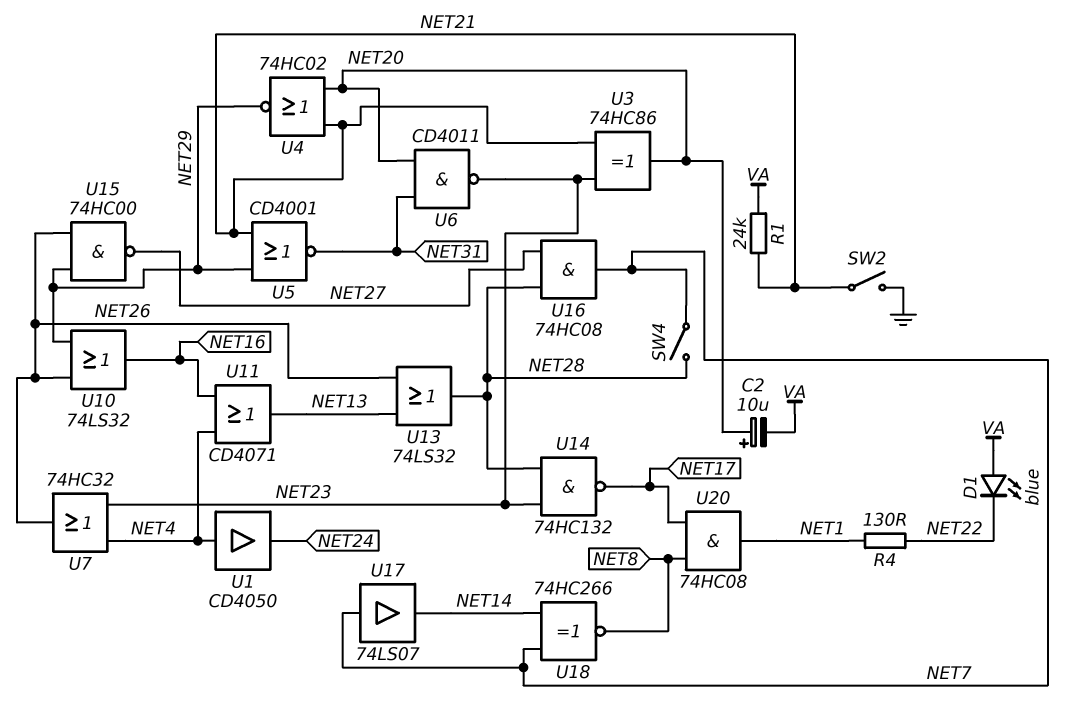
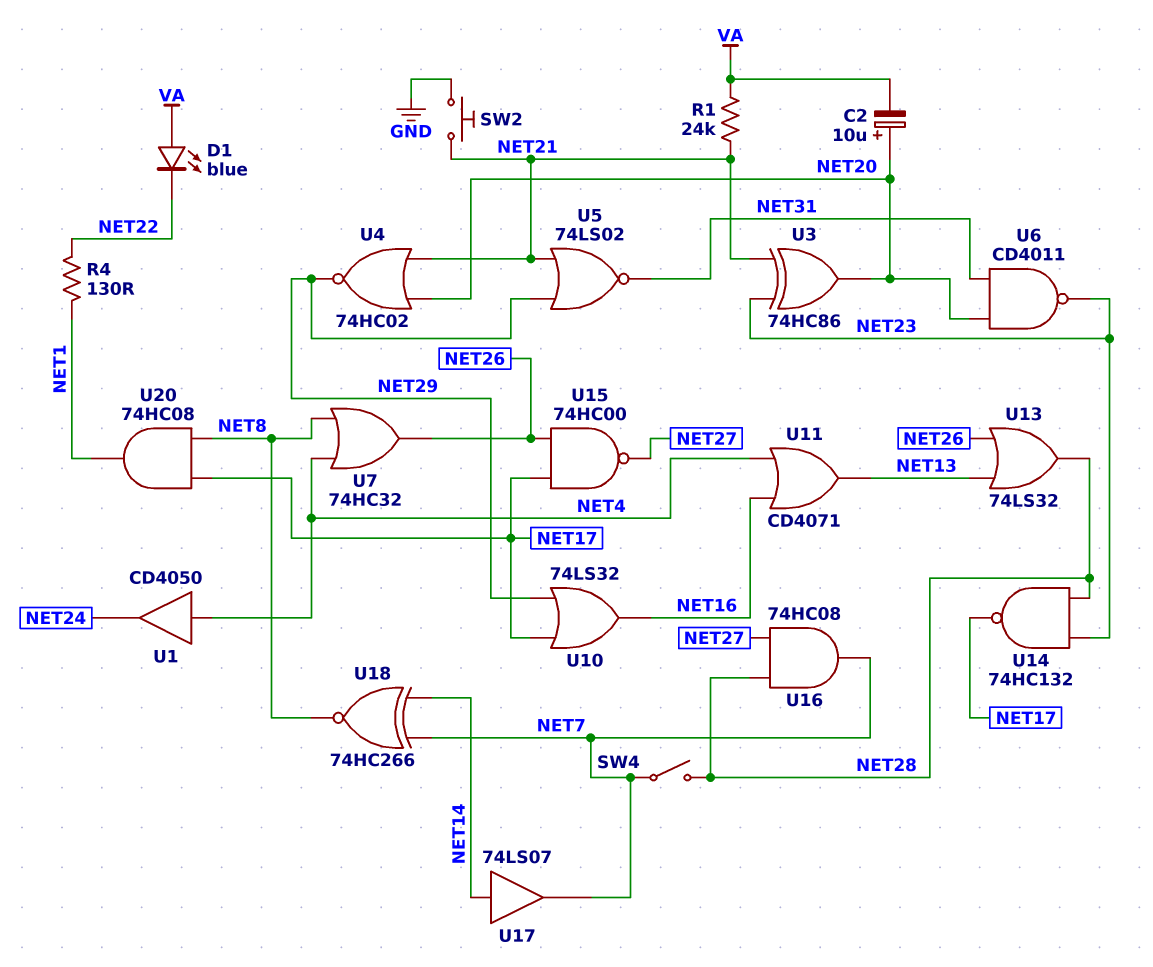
SW2: switch (GND, NET21) -> button (GND, NET21)
U5: NOR CD4001 (in NET21, in NET29, out NET31) -> NOR 74LS02 (in NET21, in NET29, out NET31)
U7: OR 74HC32 (in NET4, in NET23, out NET26) -> OR 74HC32 (in NET4, in NET8, out NET26)
U10: OR 74LS32 (in NET26, in NET29, out NET16) -> OR 74LS32 (in NET17, in NET29, out NET16)
U15: NAND 74HC00 (in NET26, in NET29, out NET27) -> NAND 74HC00 (in NET17, in NET26, out NET27)
U17: buffer 74LS07 (in NET7, out NET14) -> buffer 74LS07 (in NET14, out NET7)

